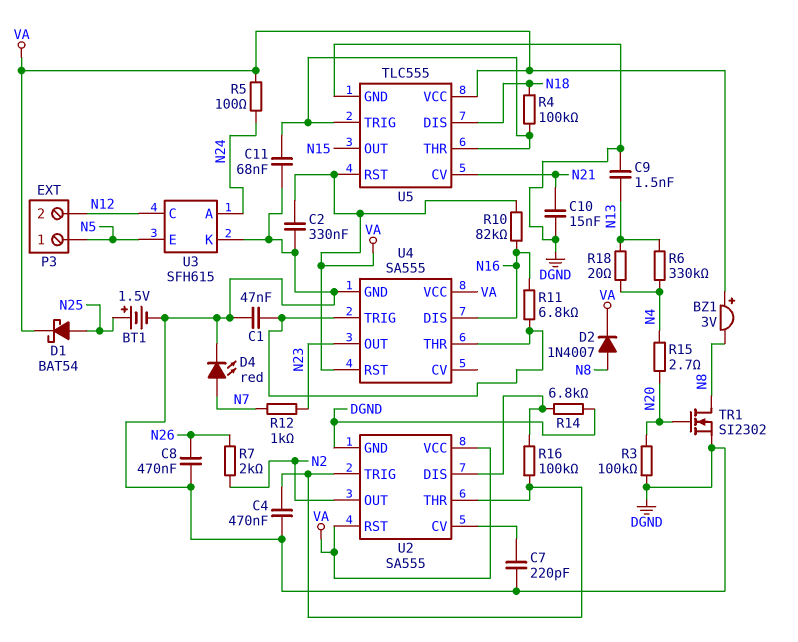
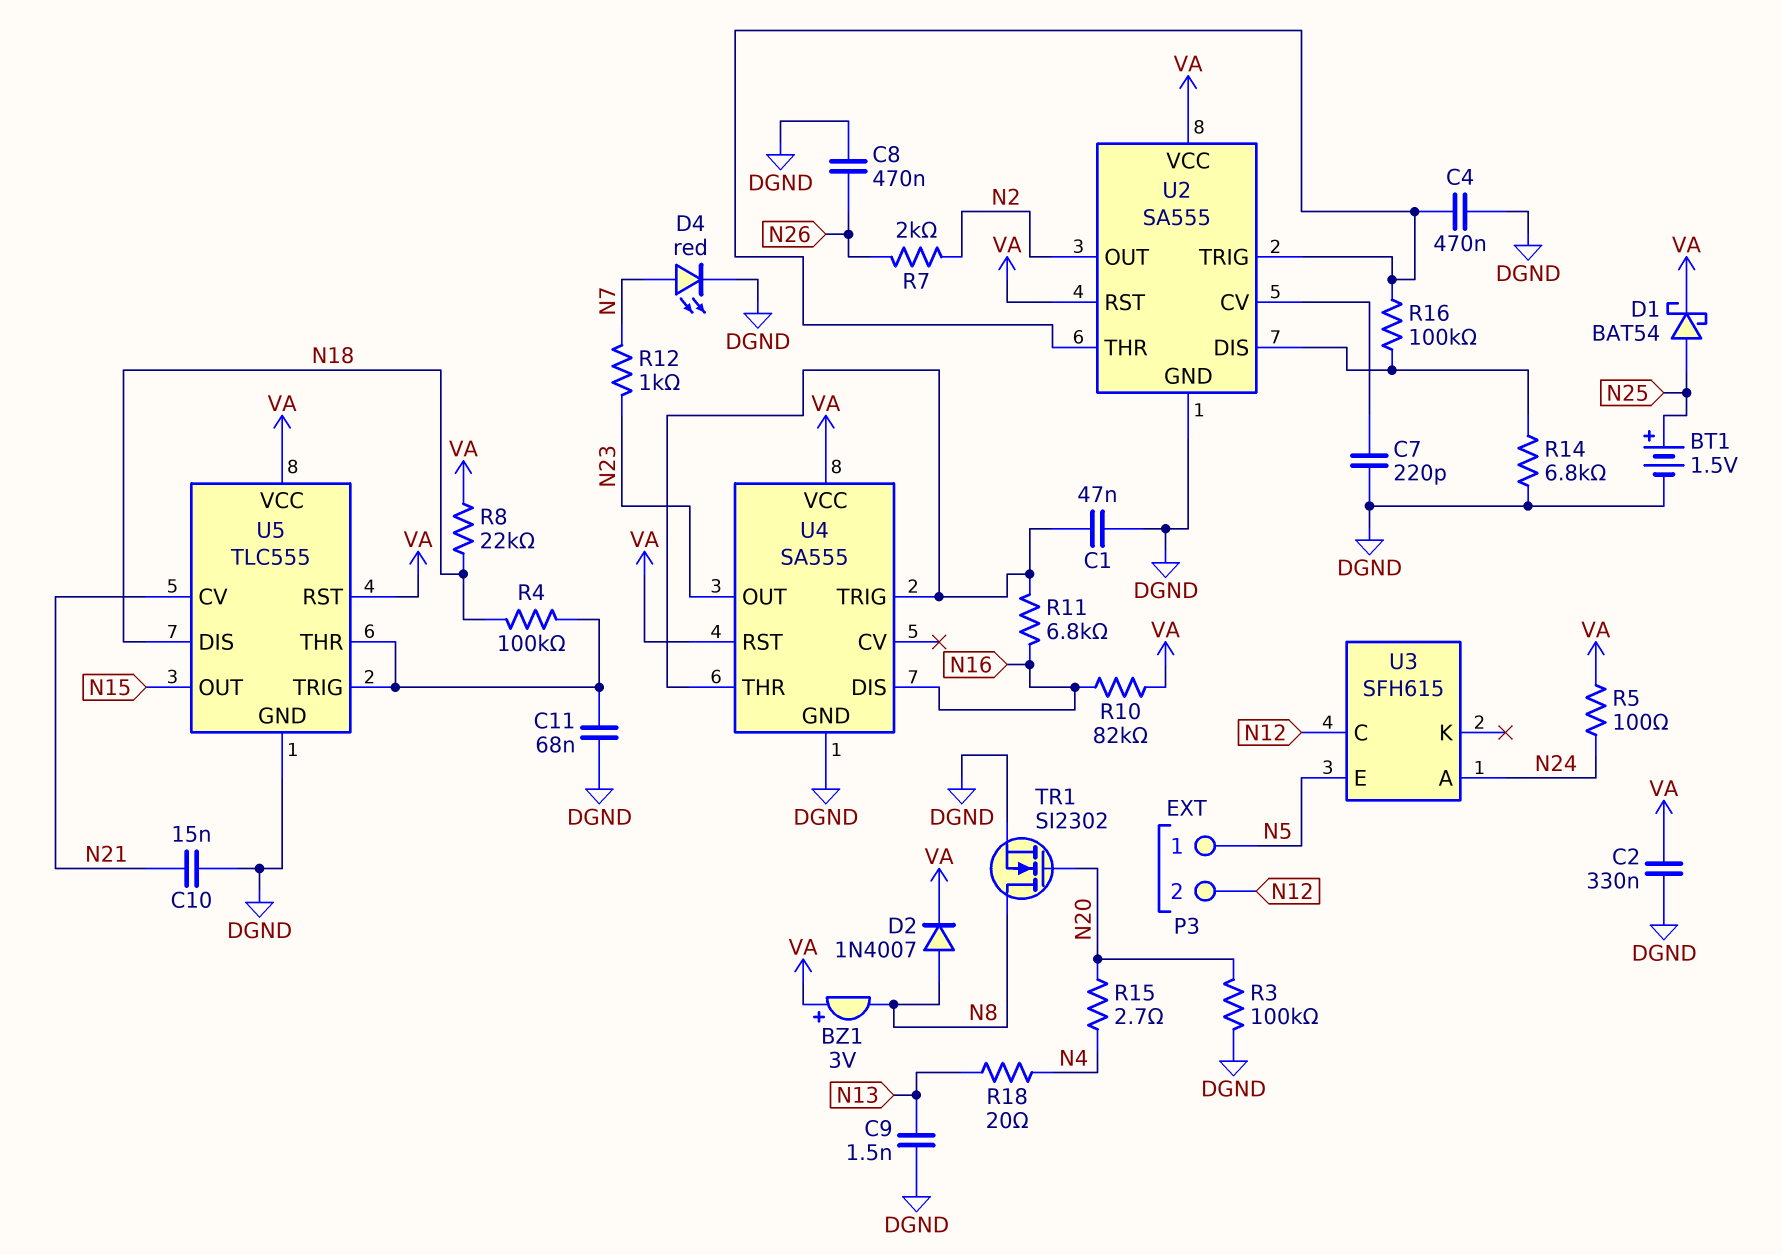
R6: 330k (N4, N13) -> none
R8: none -> 22k (N18, VA)
U3 pin K: DGND -> none

